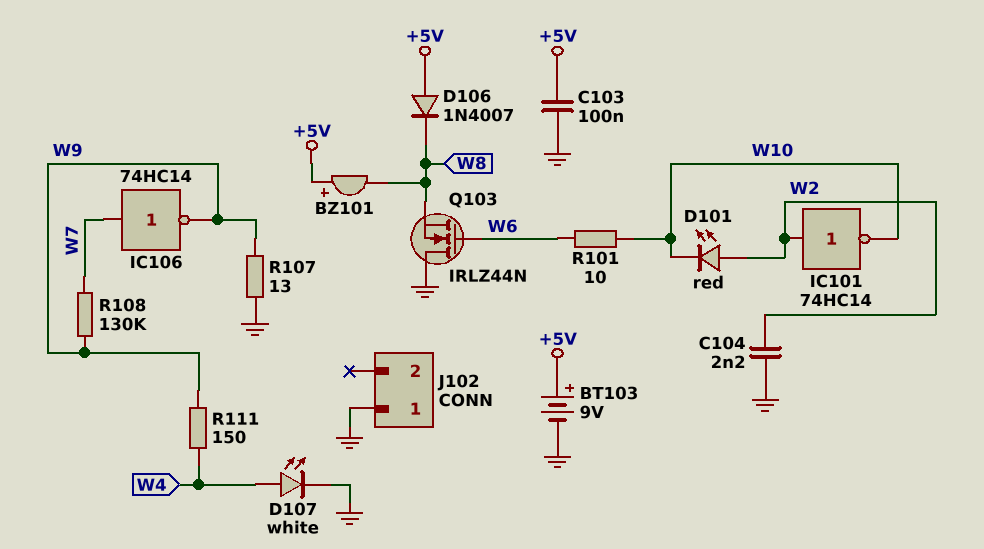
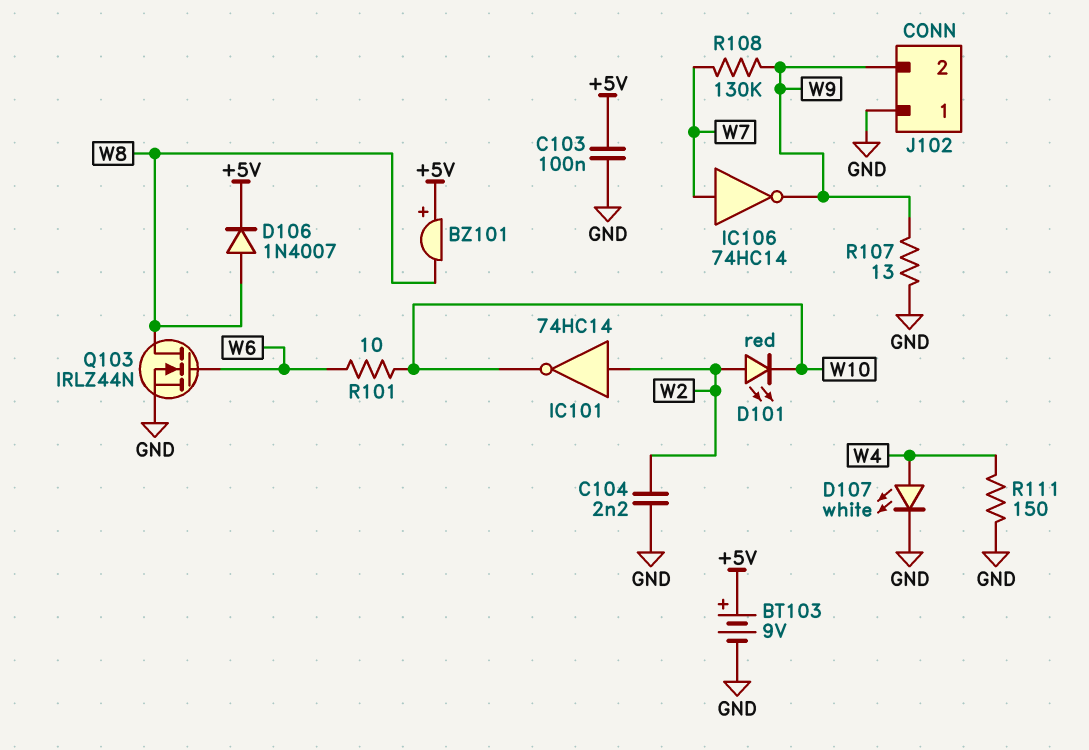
D106: diode 1N4007 (A +5V, K W8) -> diode 1N4007 (A W8, K +5V)
J102 pin 2: none -> W9
Q103: NMOS IRLZ44N (G W6, D GND, S W8) -> NMOS IRLZ44N (G W6, D W8, S GND)
R111: 150 (W4, W9) -> 150 (GND, W4)

